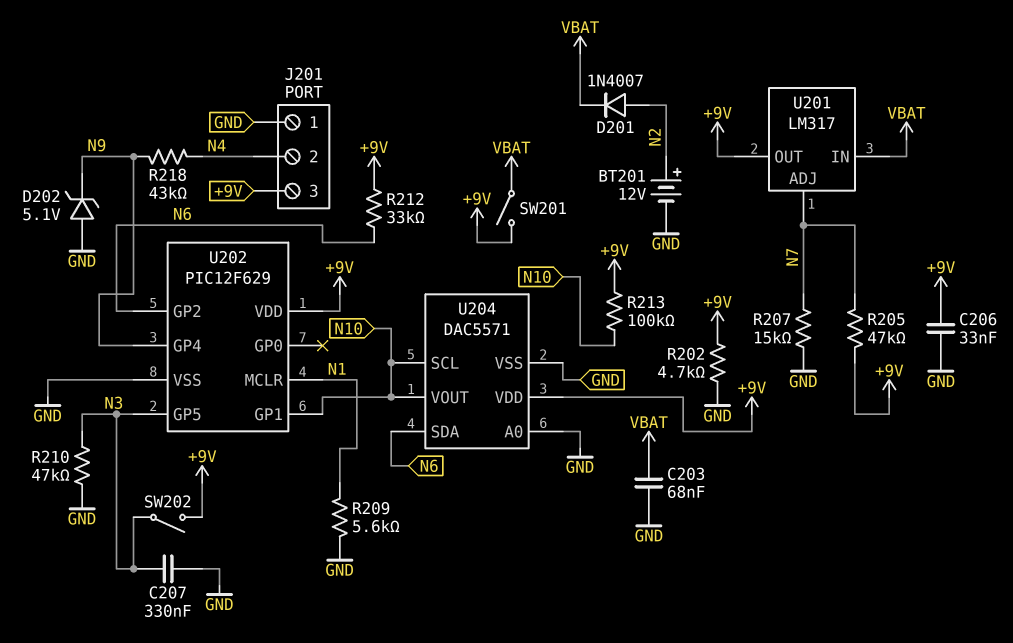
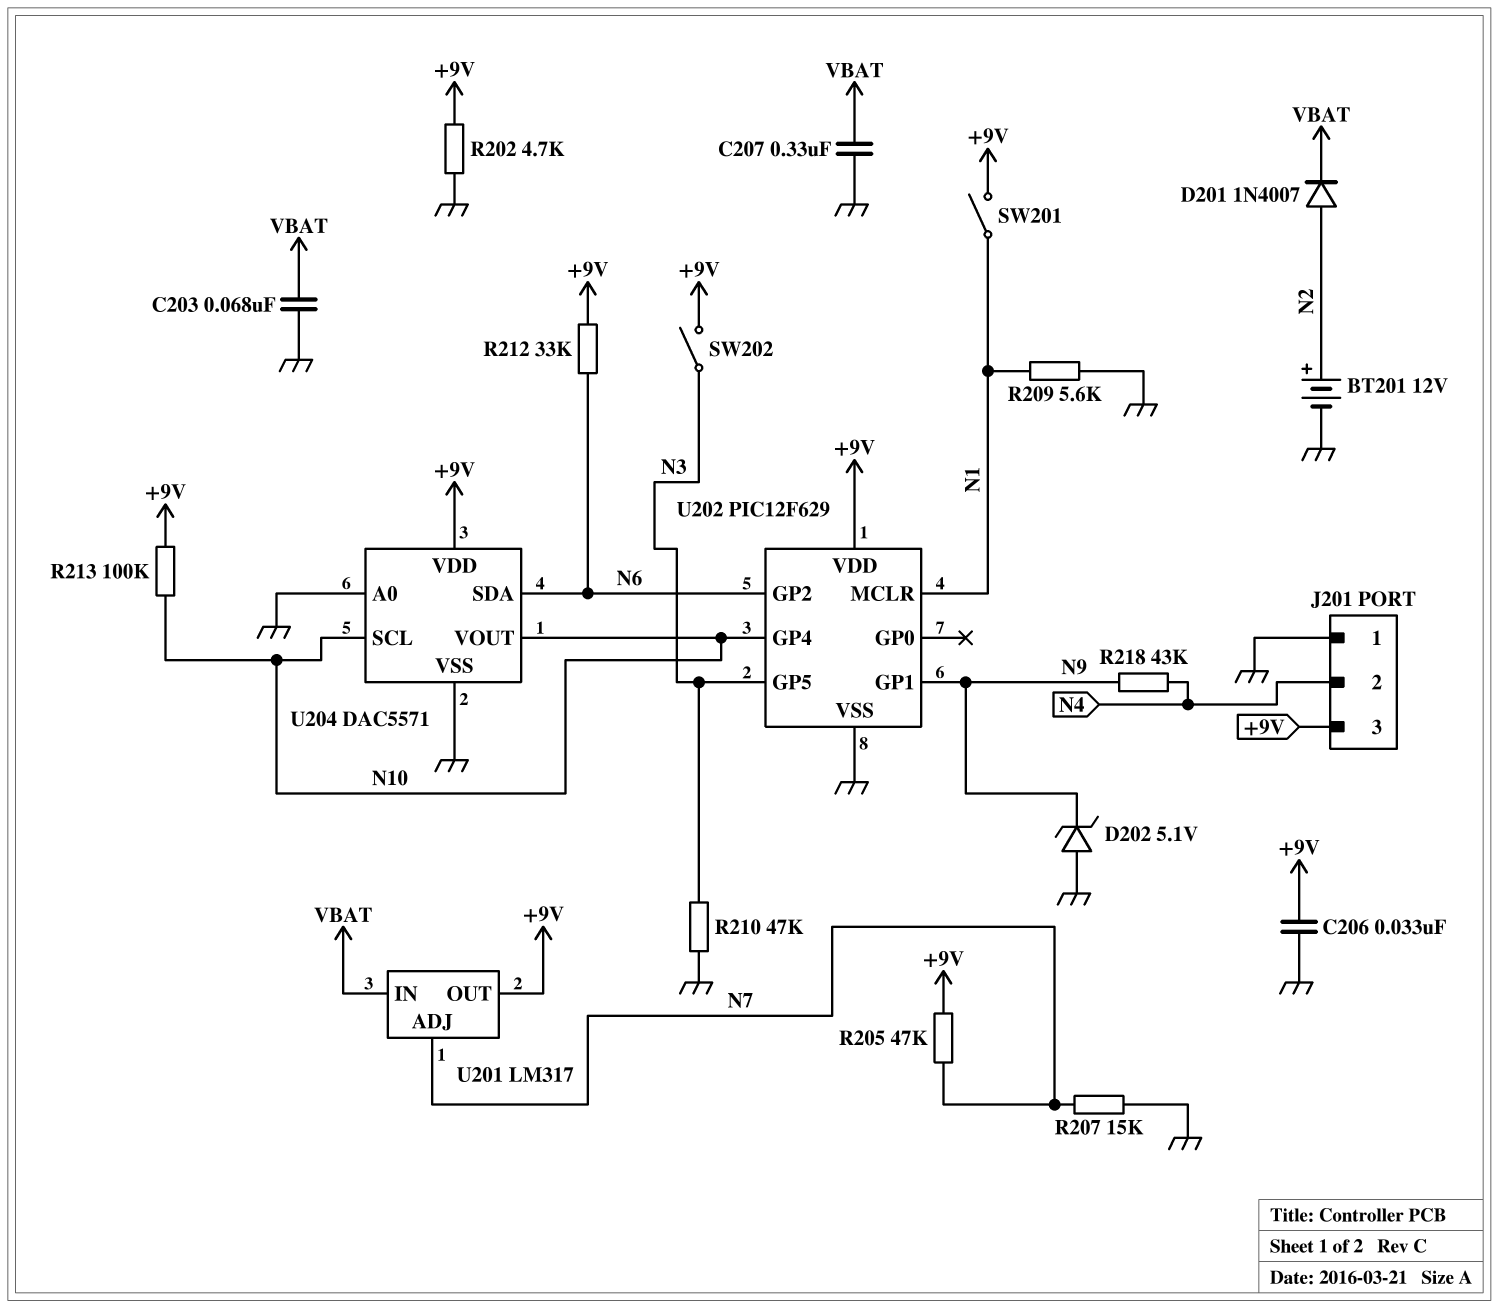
C207: 330nF (GND, N3) -> 330nF (GND, VBAT)
SW201: switch (+9V, VBAT) -> switch (+9V, N1)
U202 pin GP1: N10 -> N9
U202 pin GP4: N9 -> N10

